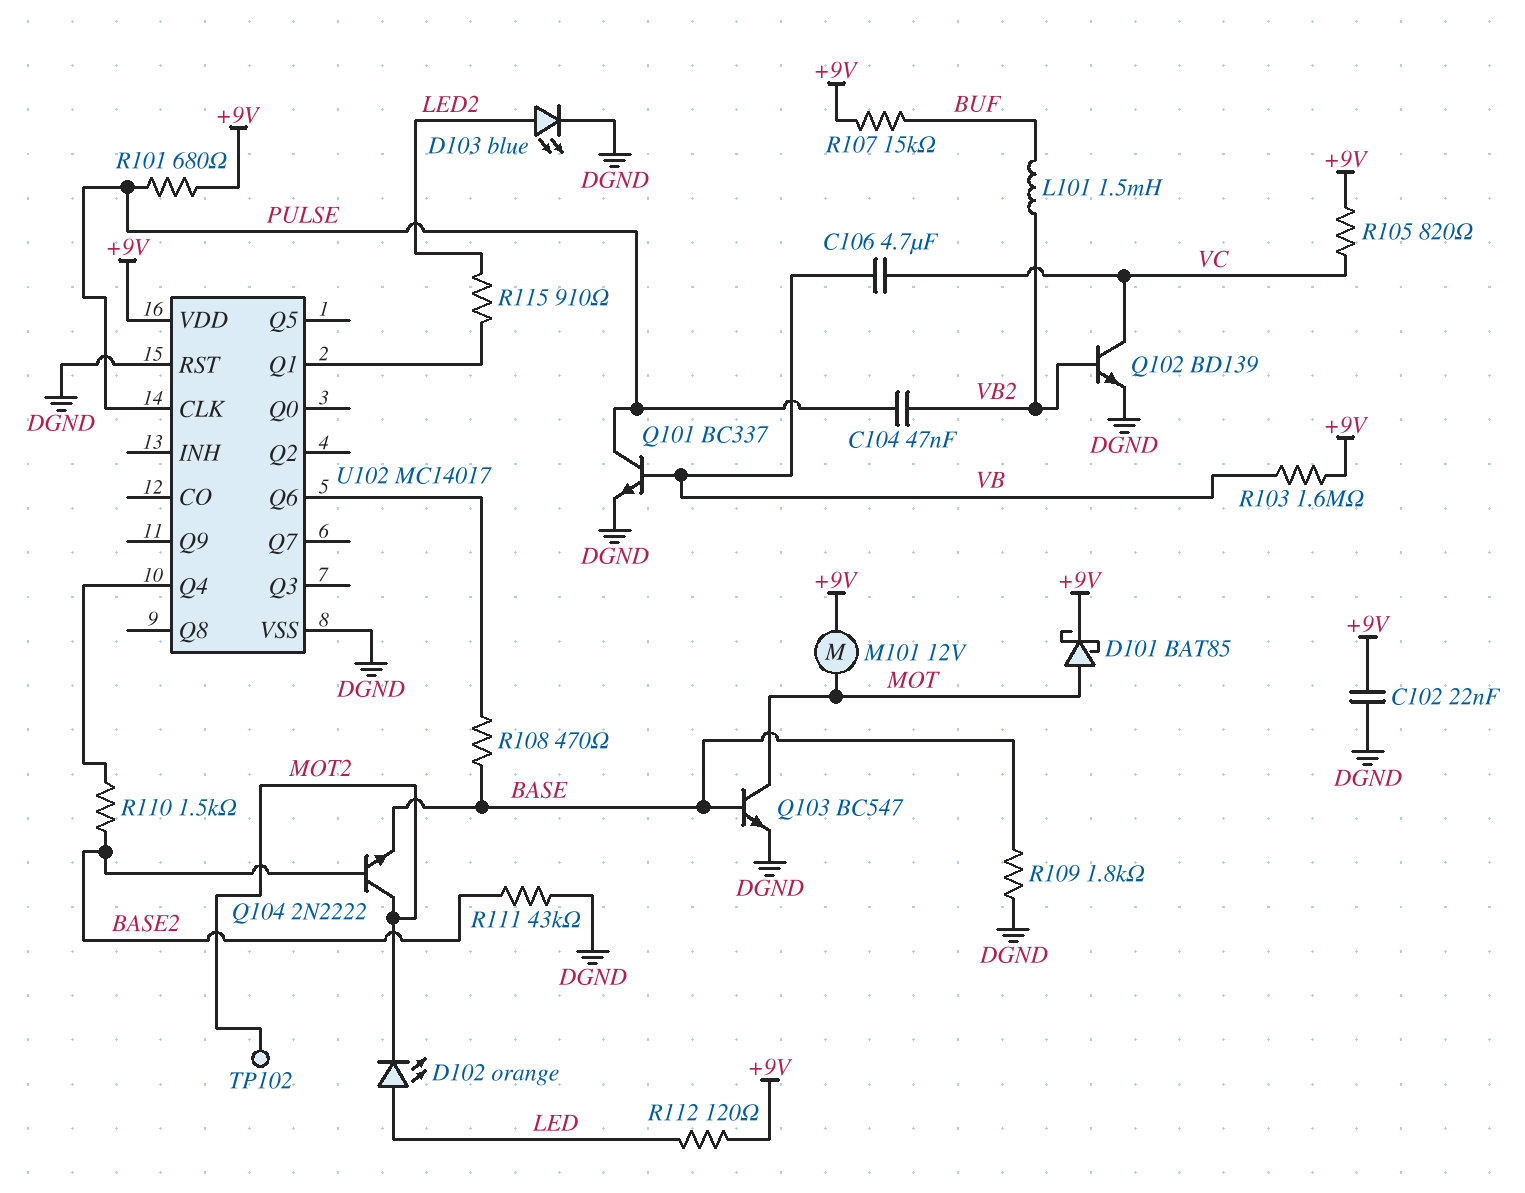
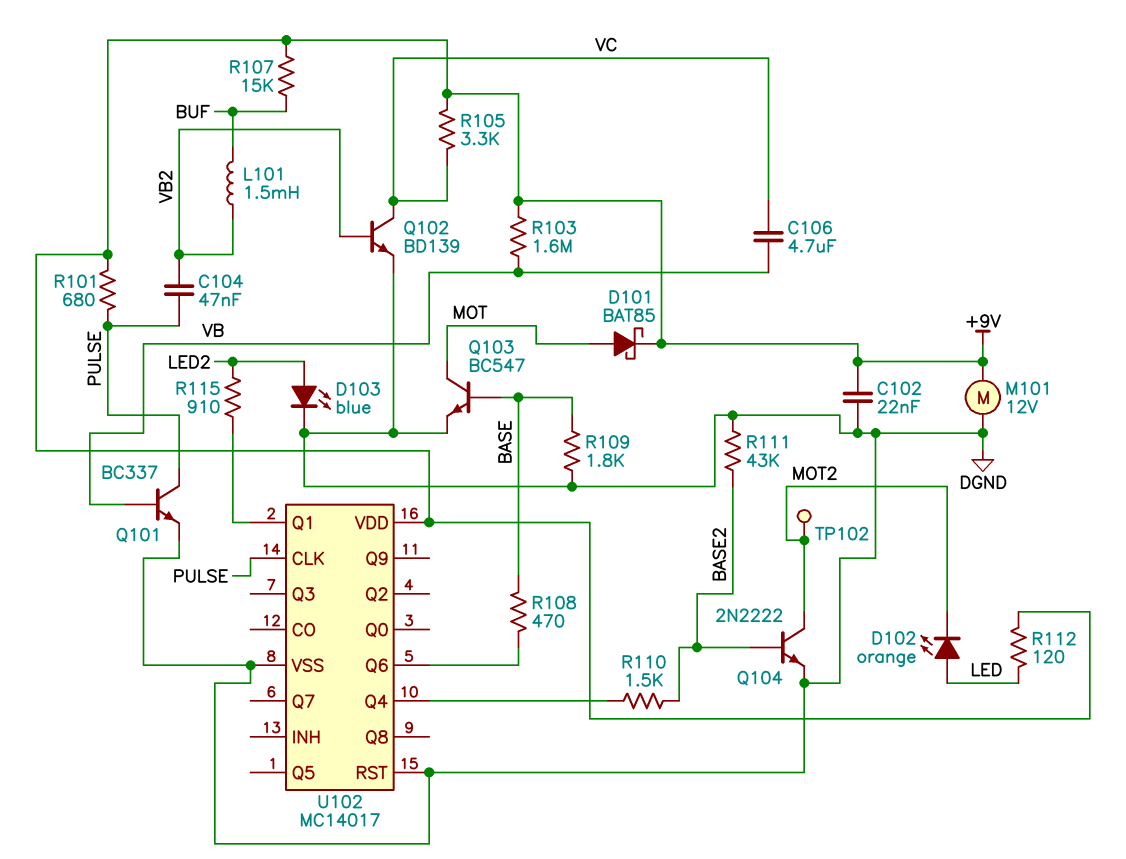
M101: motor 12V (+9V, MOT) -> motor 12V (+9V, DGND)
Q104: NPN 2N2222 (B BASE2, C MOT2, E BASE) -> NPN 2N2222 (B BASE2, C MOT2, E DGND)
R105: 820 (+9V, VC) -> 3.3k (+9V, VC)

